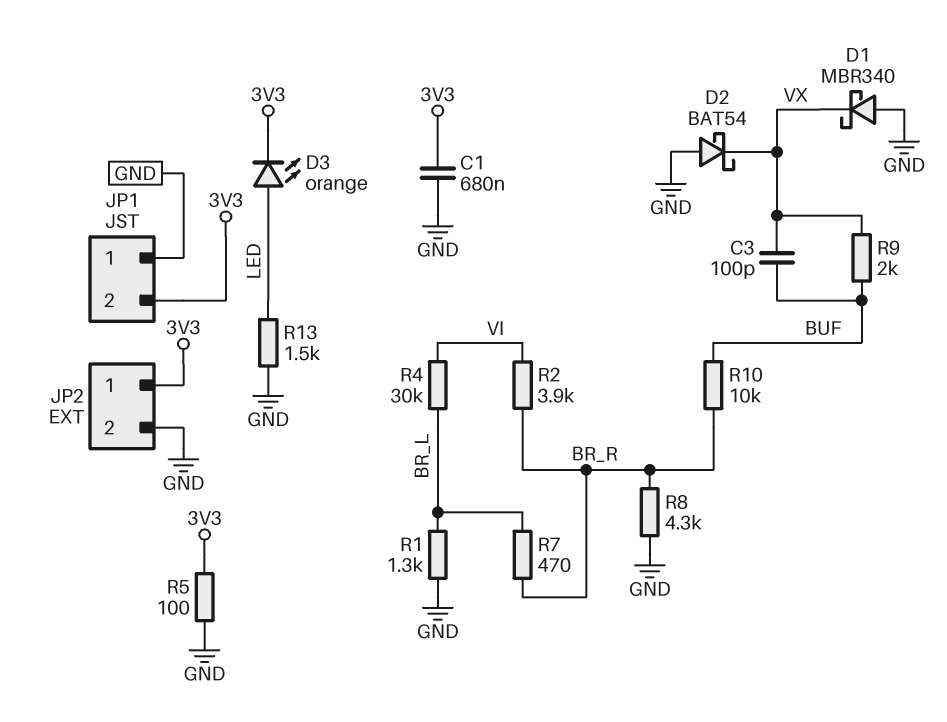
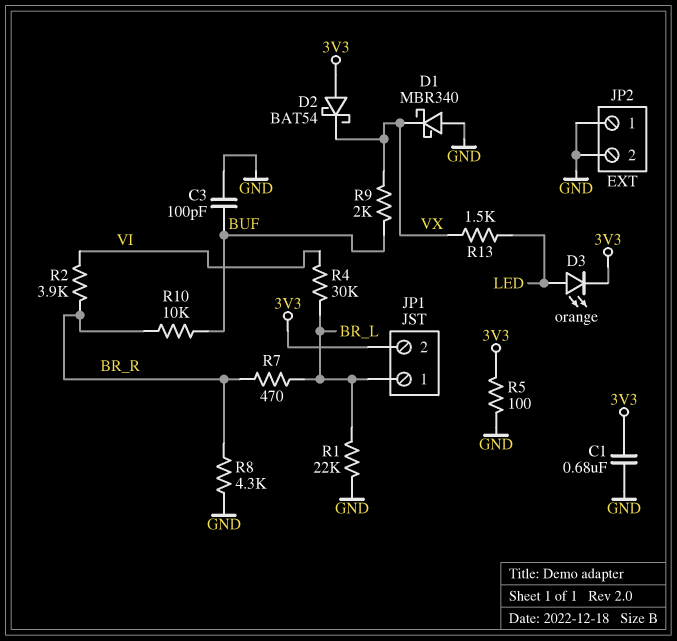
C3: 100pF (BUF, VX) -> 100pF (BUF, GND)
D2: schottky BAT54 (A GND, K VX) -> schottky BAT54 (A 3V3, K VX)
JP1 pin 1: GND -> BR_L
JP2 pin 1: 3V3 -> GND
R1: 1.3k (BR_L, GND) -> 22k (BR_L, GND)
R13: 1.5k (GND, LED) -> 1.5k (LED, VX)

